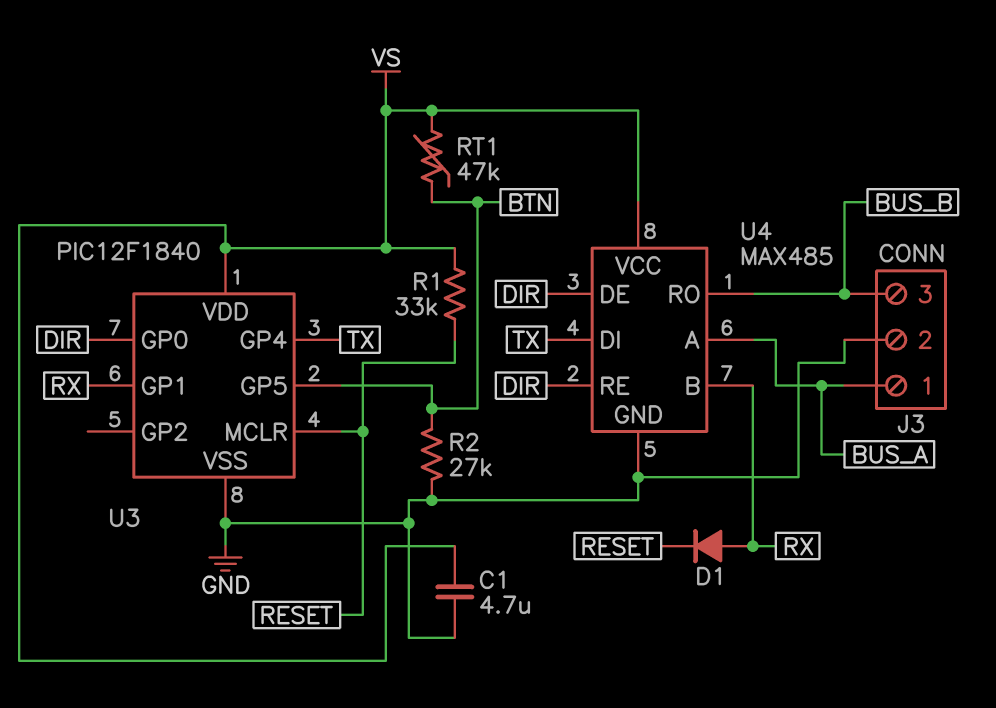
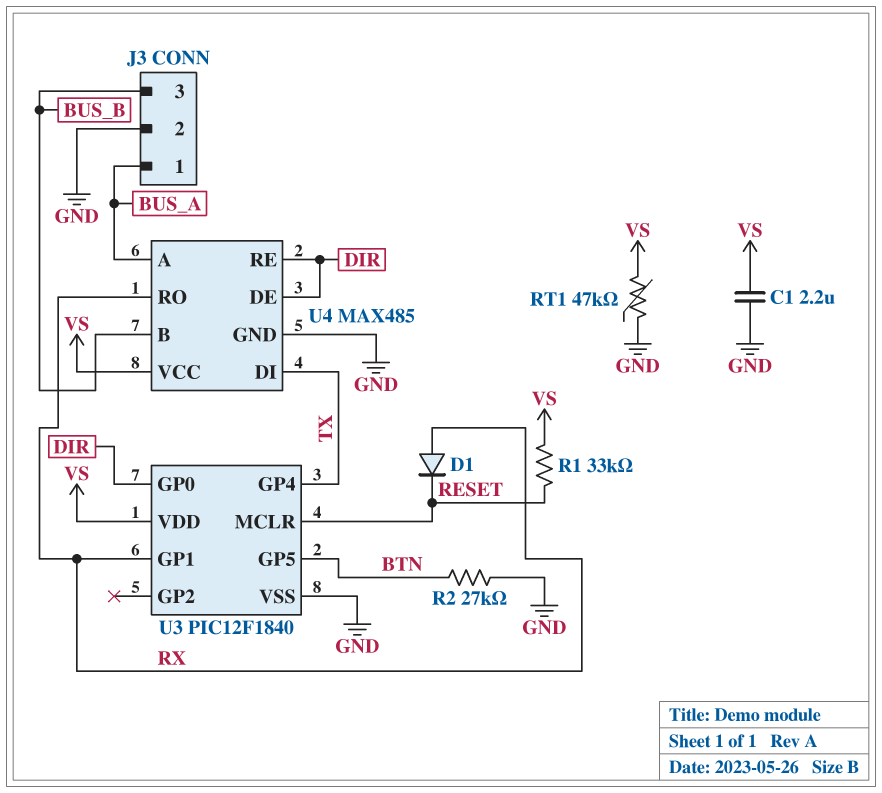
C1: 4.7uF (GND, VS) -> 2.2uF (GND, VS)
RT1: 47k (BTN, VS) -> 47k (GND, VS)
U4 pin B: RX -> BUS_B
U4 pin RO: BUS_B -> RX

